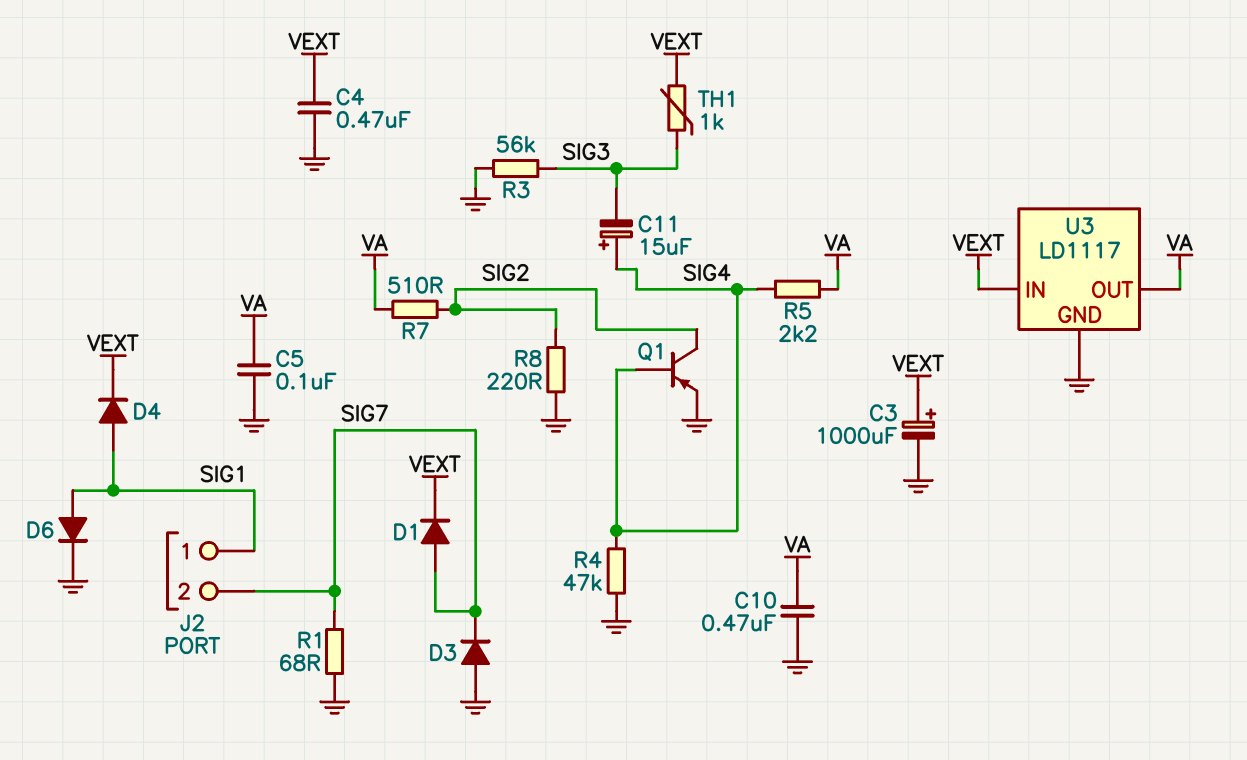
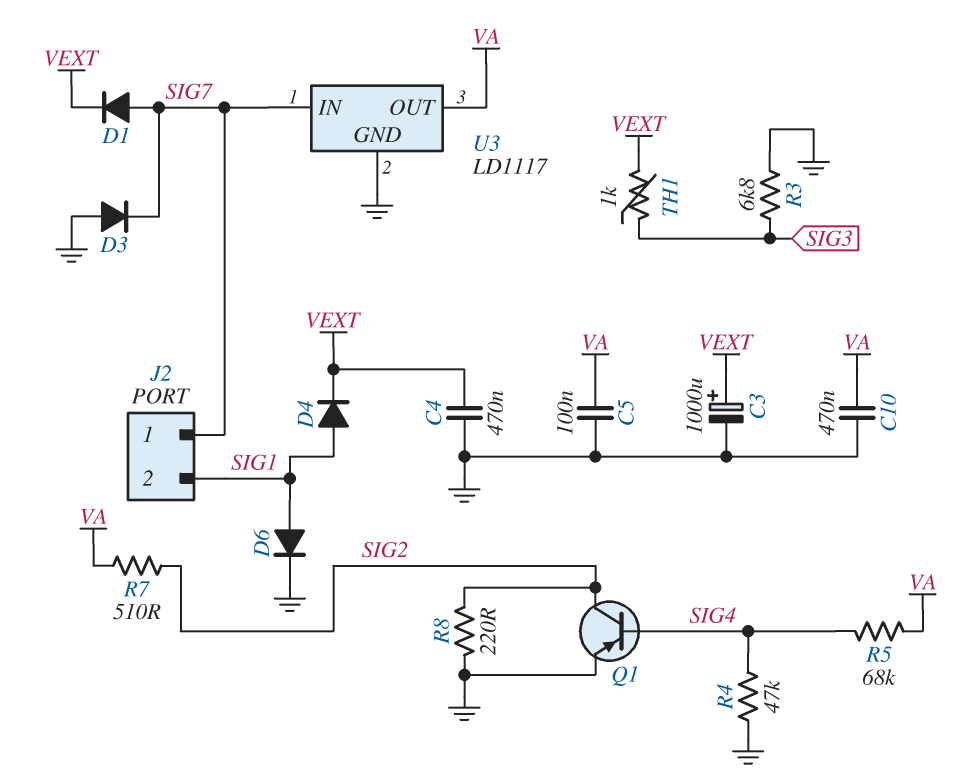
C11: 15uF (plus SIG4, minus SIG3) -> none
J2 pin 1: SIG1 -> SIG7
J2 pin 2: SIG7 -> SIG1
R1: 68 (GND, SIG7) -> none
R3: 56k (GND, SIG3) -> 6.8k (GND, SIG3)
R5: 2.2k (SIG4, VA) -> 68k (SIG4, VA)
U3 pin IN: VEXT -> SIG7

